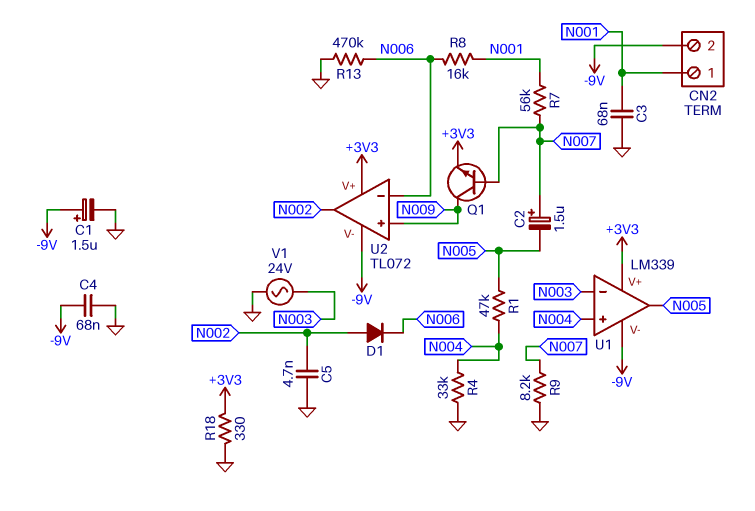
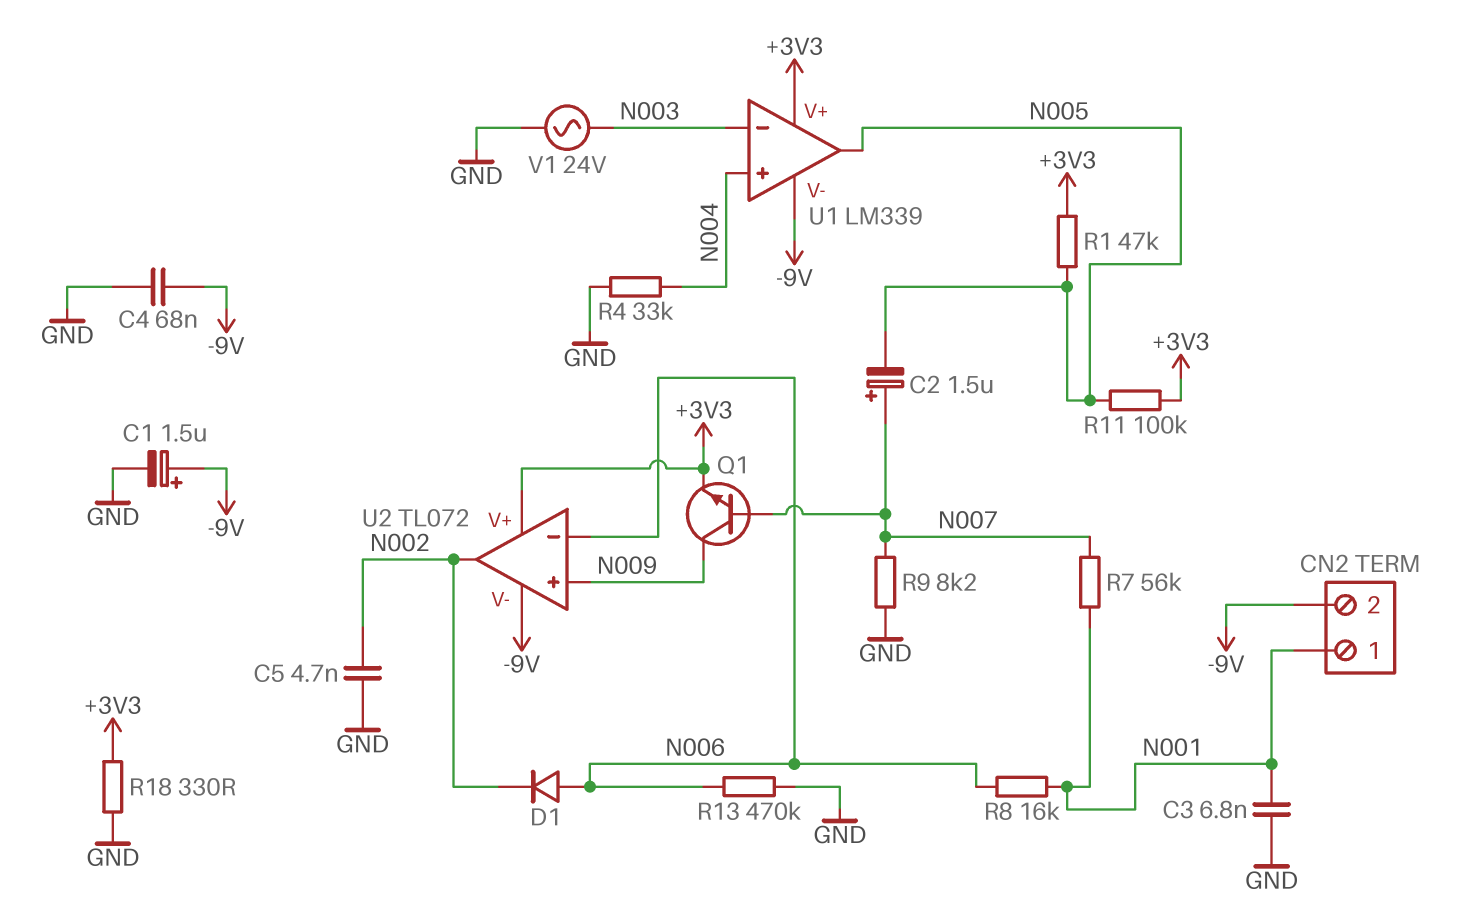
C3: 68nF (GND, N001) -> 6.8nF (GND, N001)
D1: diode (A N002, K N006) -> diode (A N006, K N002)
R1: 47k (N004, N005) -> 47k (+3V3, N005)
R11: none -> 100k (+3V3, N005)

